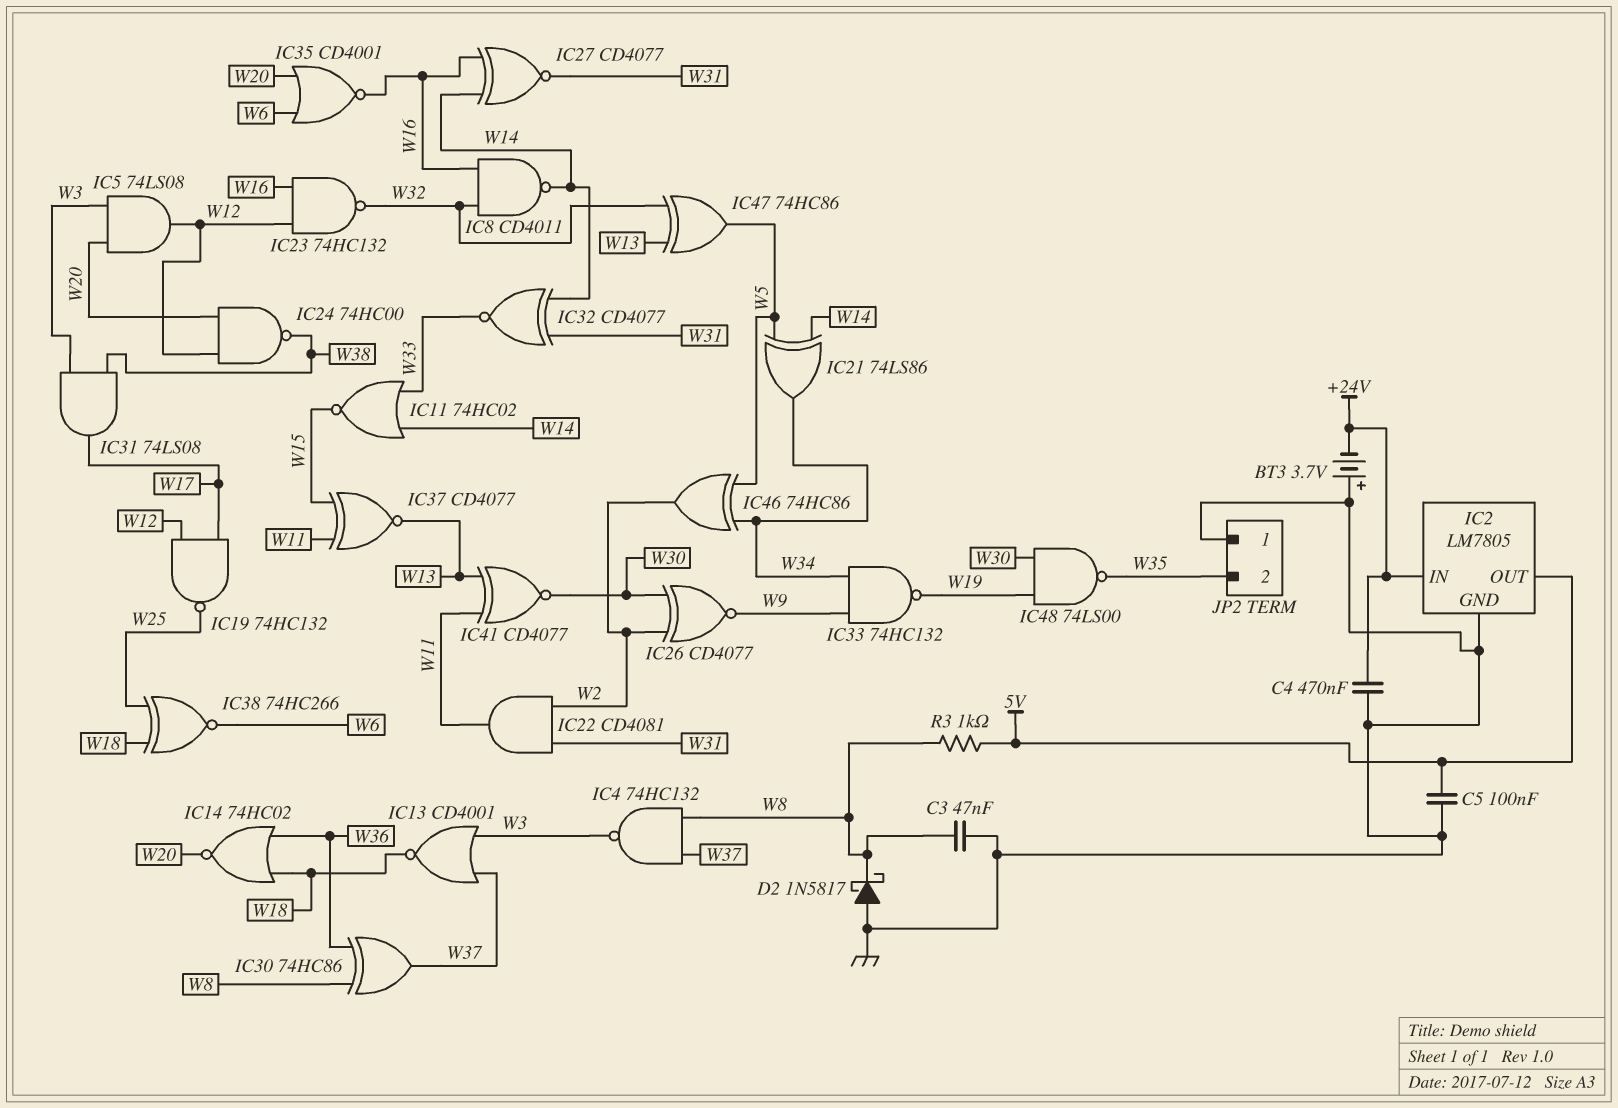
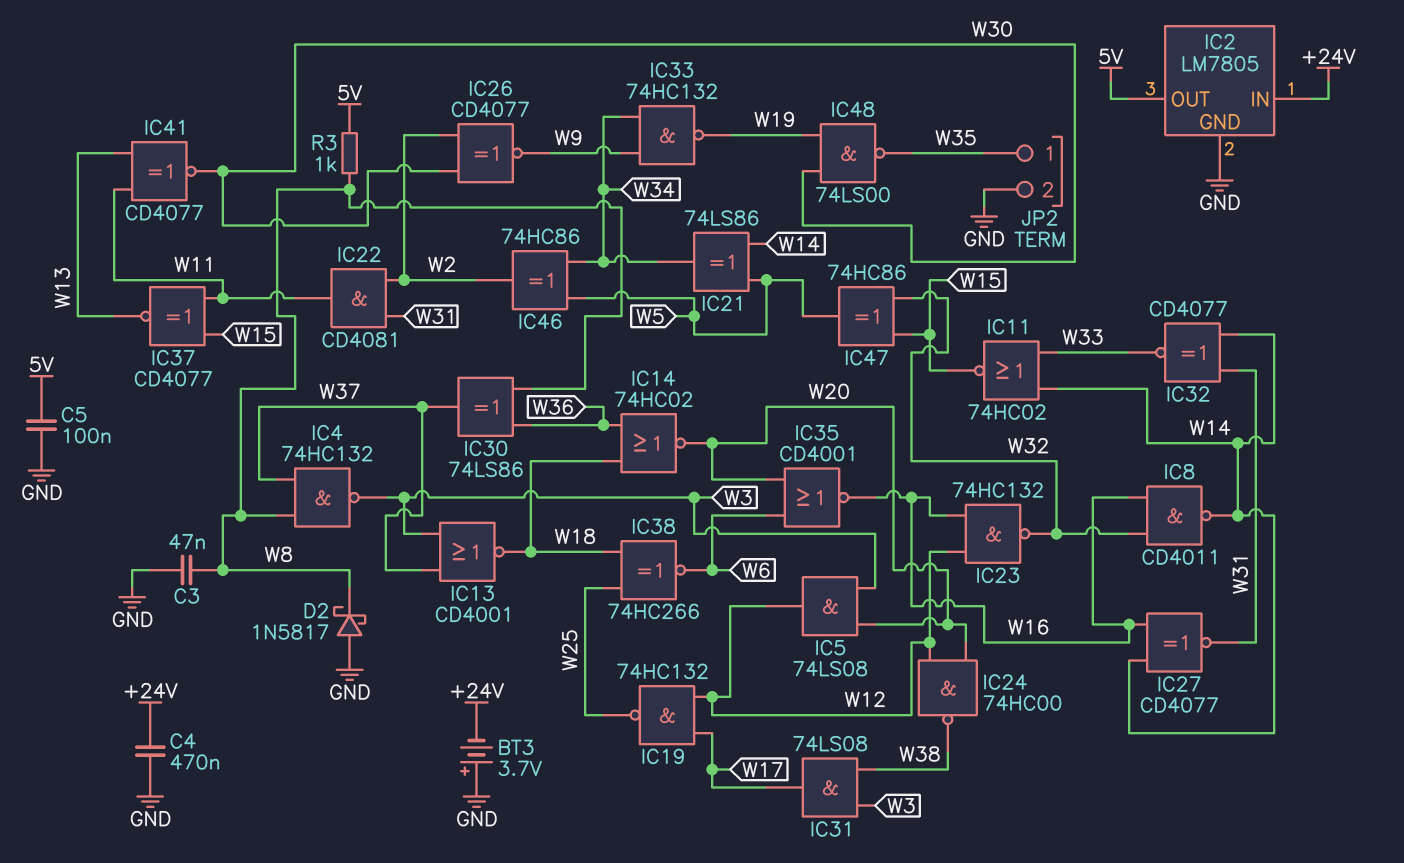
IC30: XOR 74HC86 (in W8, in W36, out W37) -> XOR 74LS86 (in W8, in W36, out W37)
IC47: XOR 74HC86 (in W13, in W32, out W5) -> XOR 74HC86 (in W15, in W32, out W5)
JP2 pin 1: GND -> W35
JP2 pin 2: W35 -> GND

